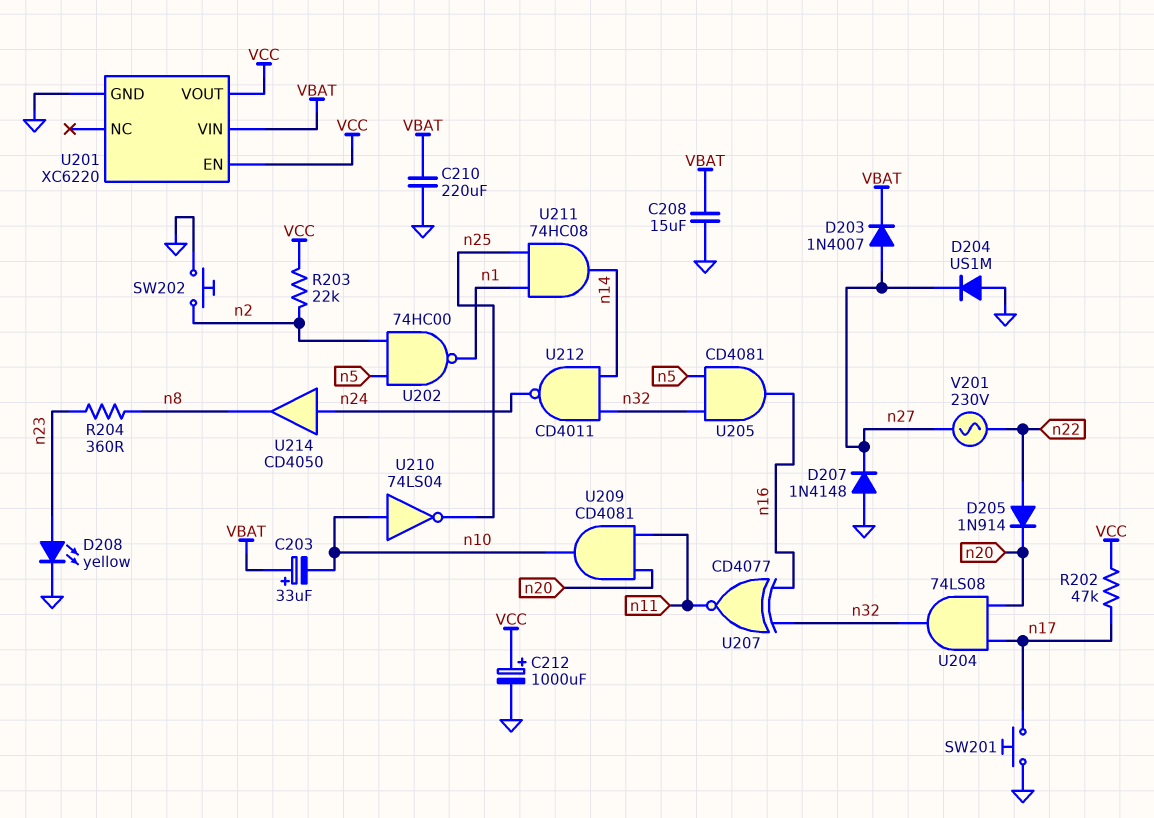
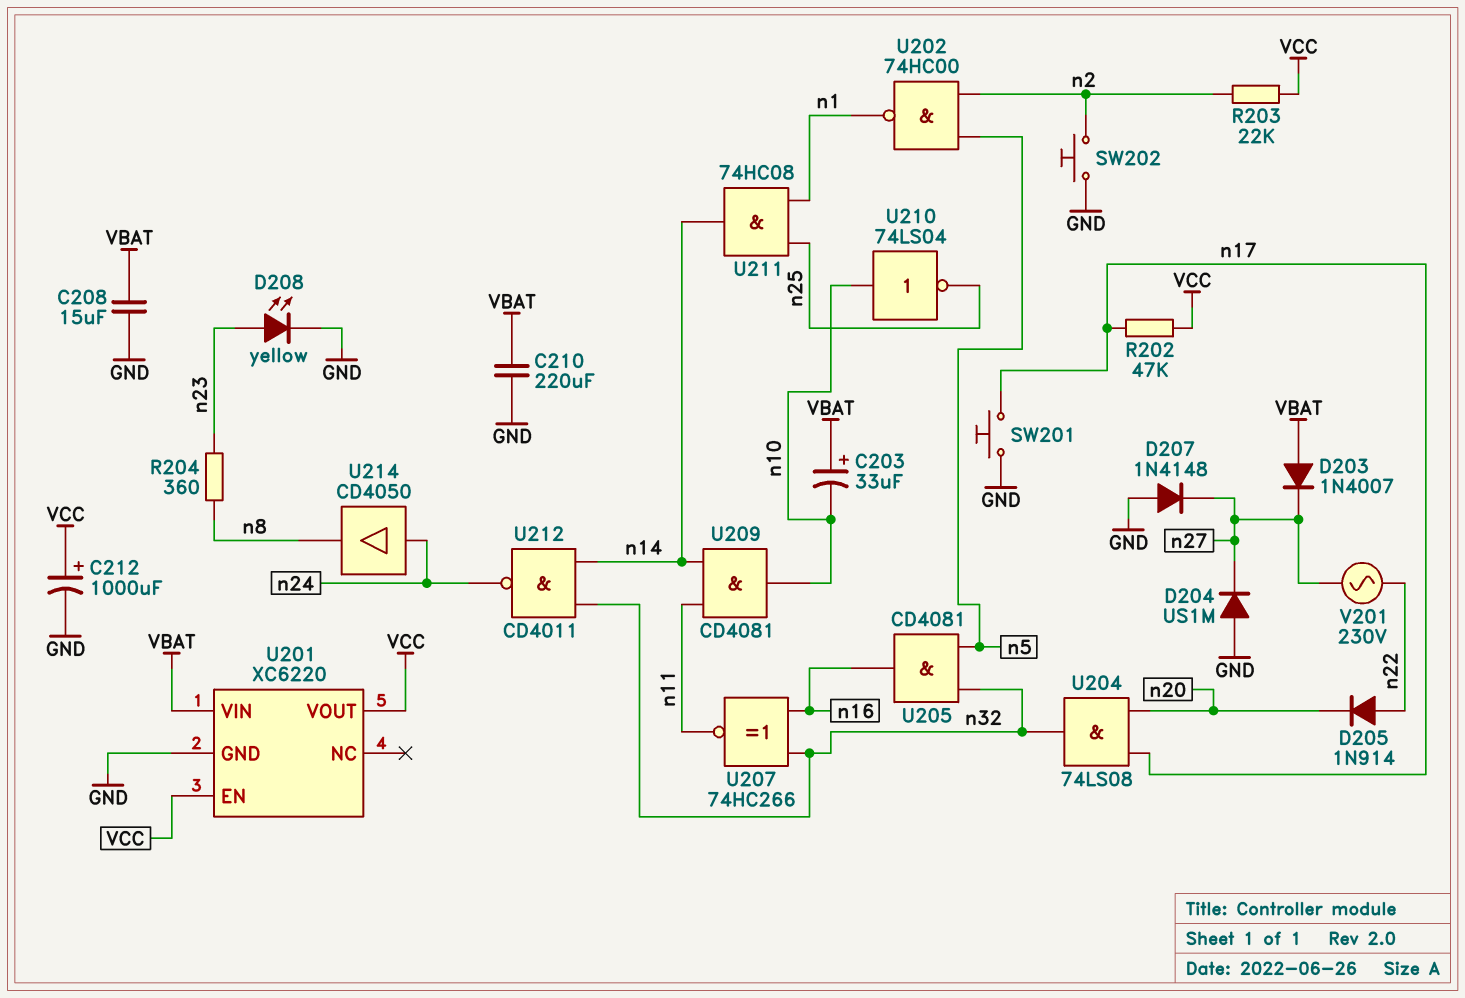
D203: diode 1N4007 (A n27, K VBAT) -> diode 1N4007 (A VBAT, K n27)
U207: XNOR CD4077 (in n16, in n32, out n11) -> XNOR 74HC266 (in n16, in n32, out n11)
U209: AND CD4081 (in n11, in n20, out n10) -> AND CD4081 (in n11, in n14, out n10)

